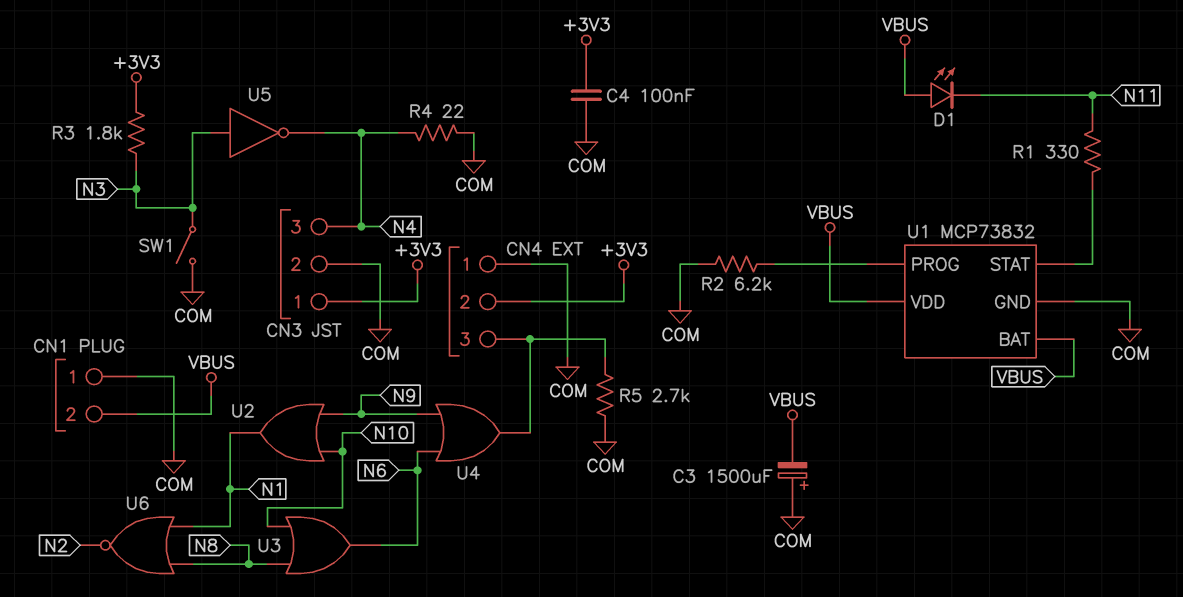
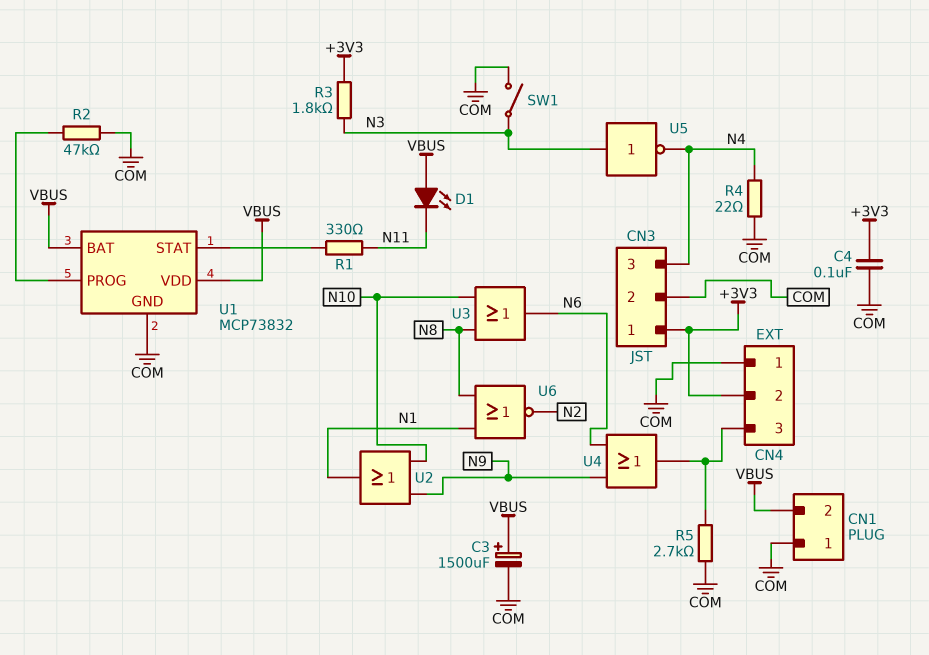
C3: 1500uF (plus COM, minus VBUS) -> 1500uF (plus VBUS, minus COM)
R2: 6.2k (COM, U1/PROG) -> 47k (COM, U1/PROG)

